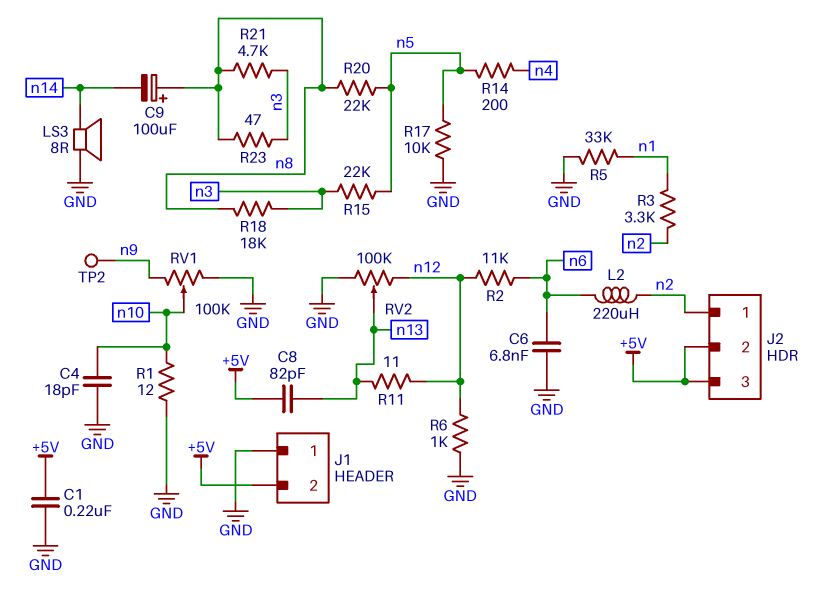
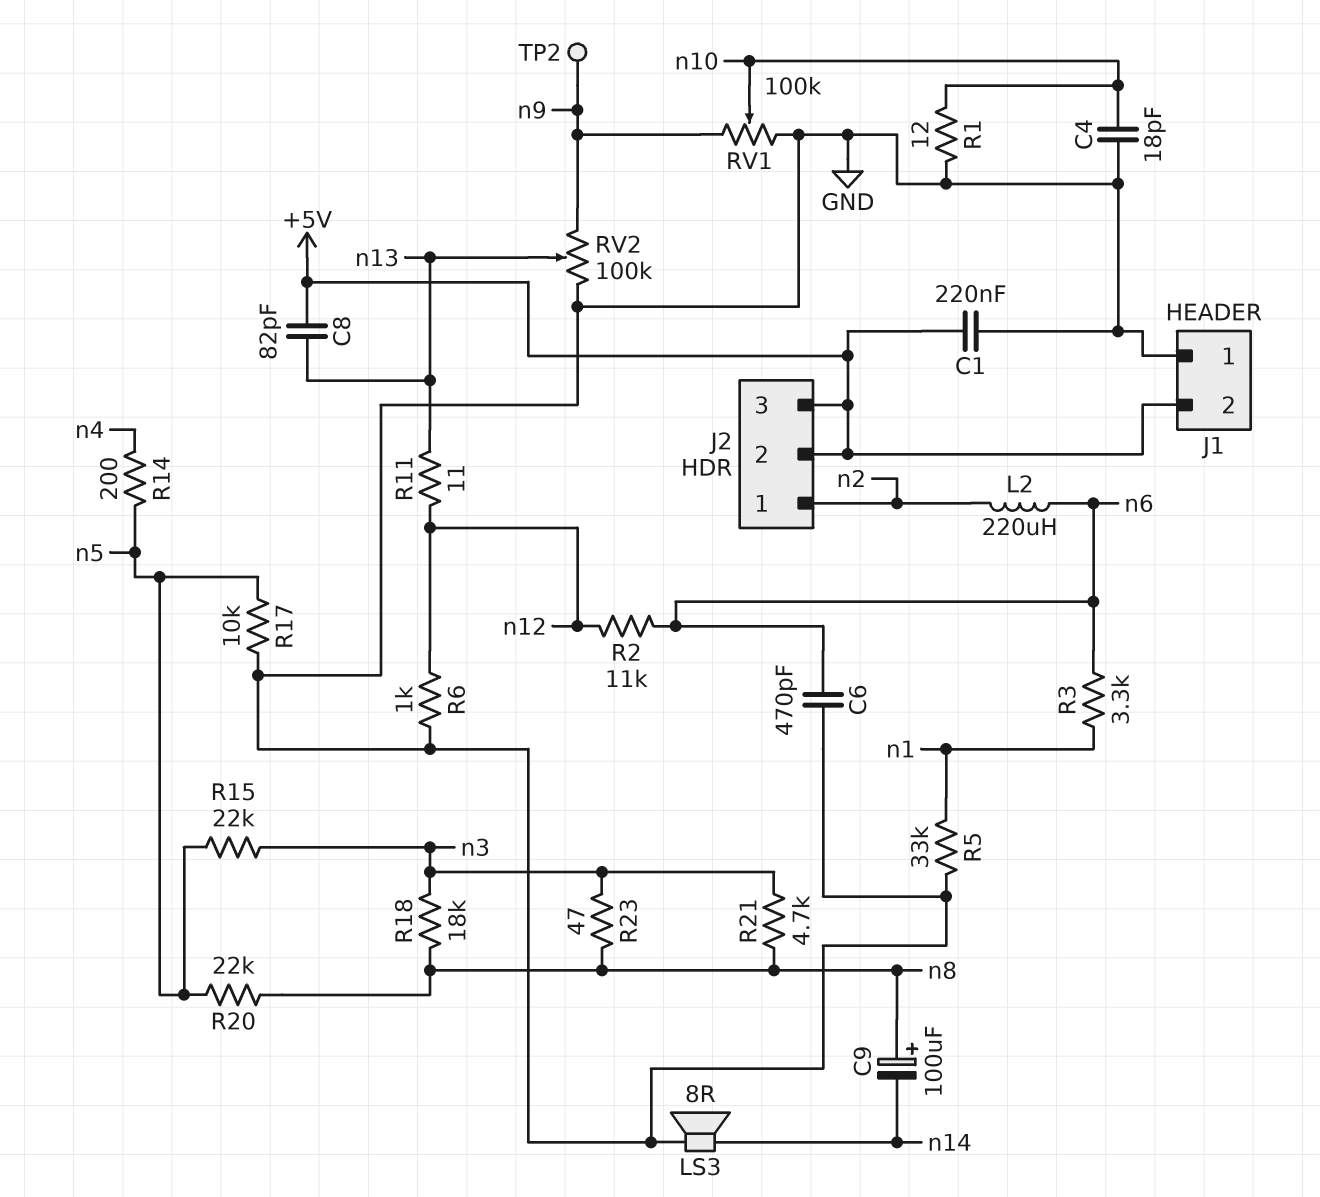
C6: 6.8nF (GND, n6) -> 470pF (GND, n6)
R3: 3.3k (n1, n2) -> 3.3k (n1, n6)
RV2: 100k (GND, n12, wiper n13) -> 100k (GND, n9, wiper n13)

